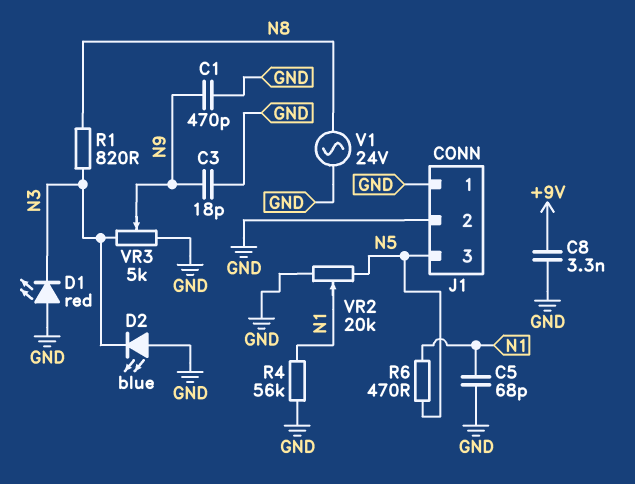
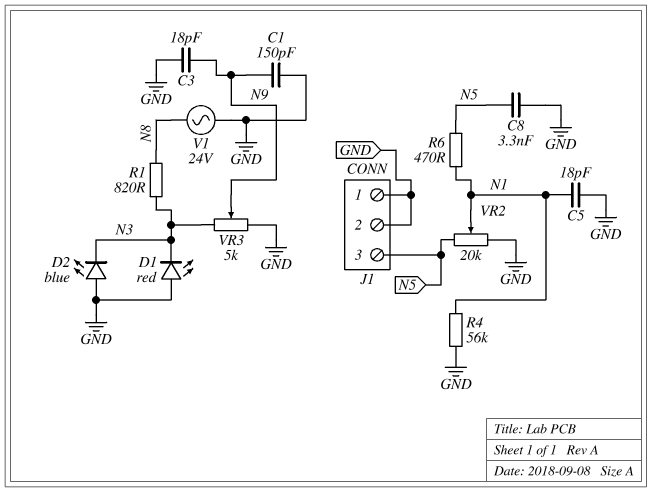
C1: 470pF (GND, N9) -> 150pF (GND, N9)
C5: 68pF (GND, N1) -> 18pF (GND, N1)
C8: 3.3nF (+9V, GND) -> 3.3nF (GND, N5)

